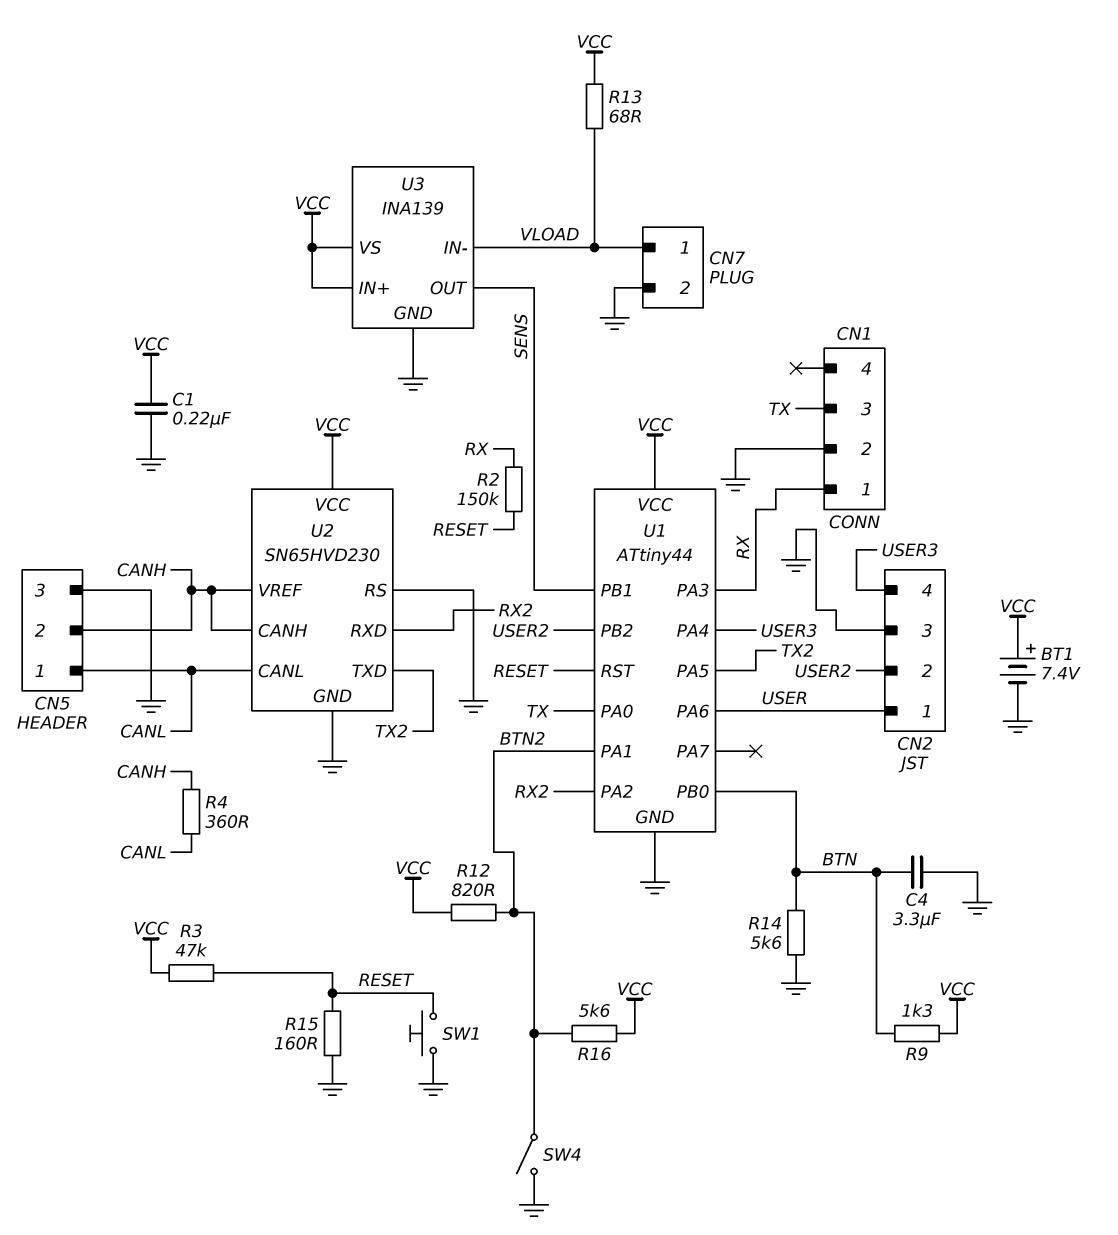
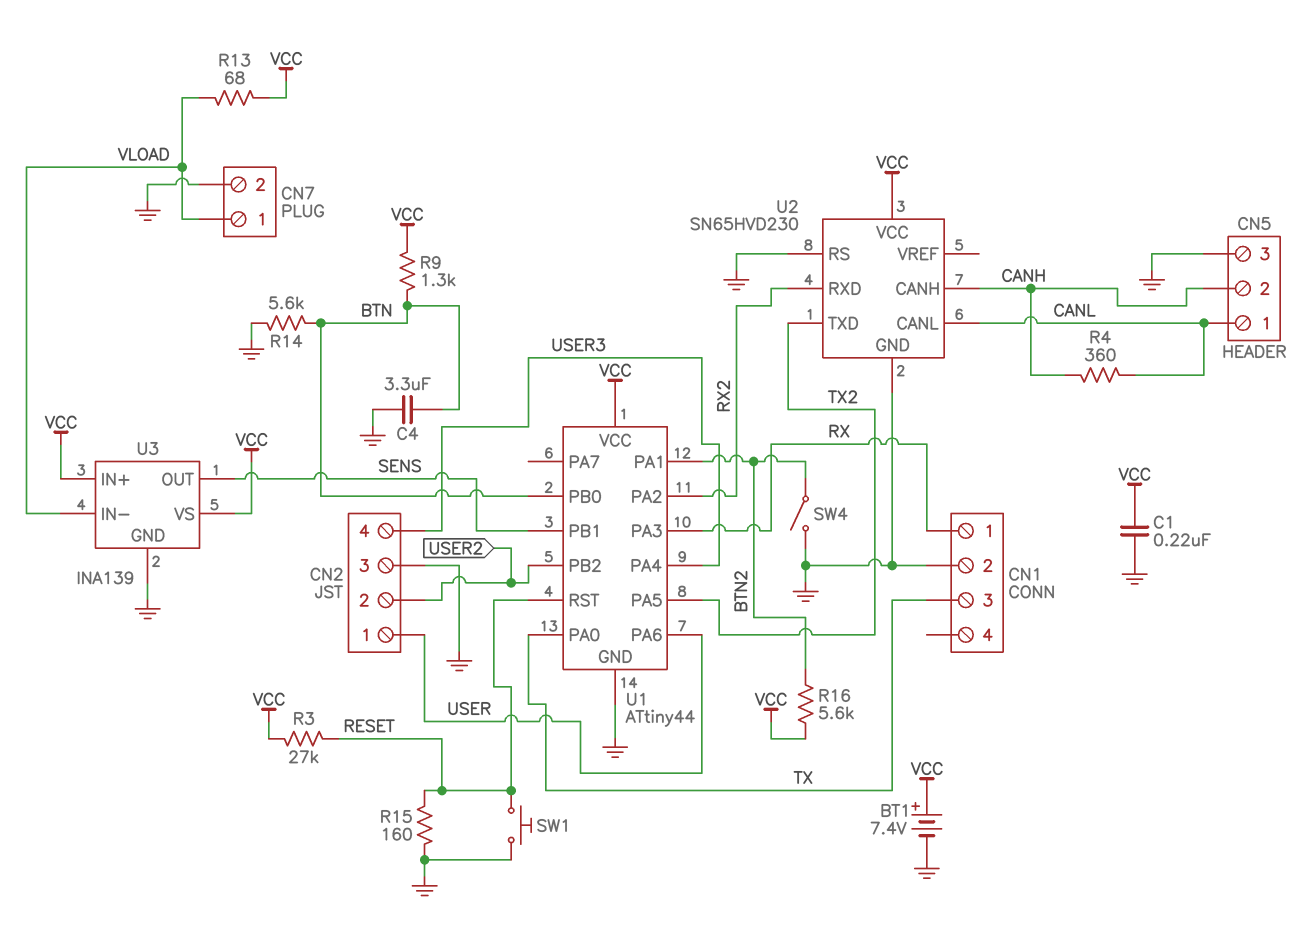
R2: 150k (RESET, RX) -> none
R3: 47k (RESET, VCC) -> 27k (RESET, VCC)
R12: 820 (BTN2, VCC) -> none
U2 pin VREF: CANH -> none

